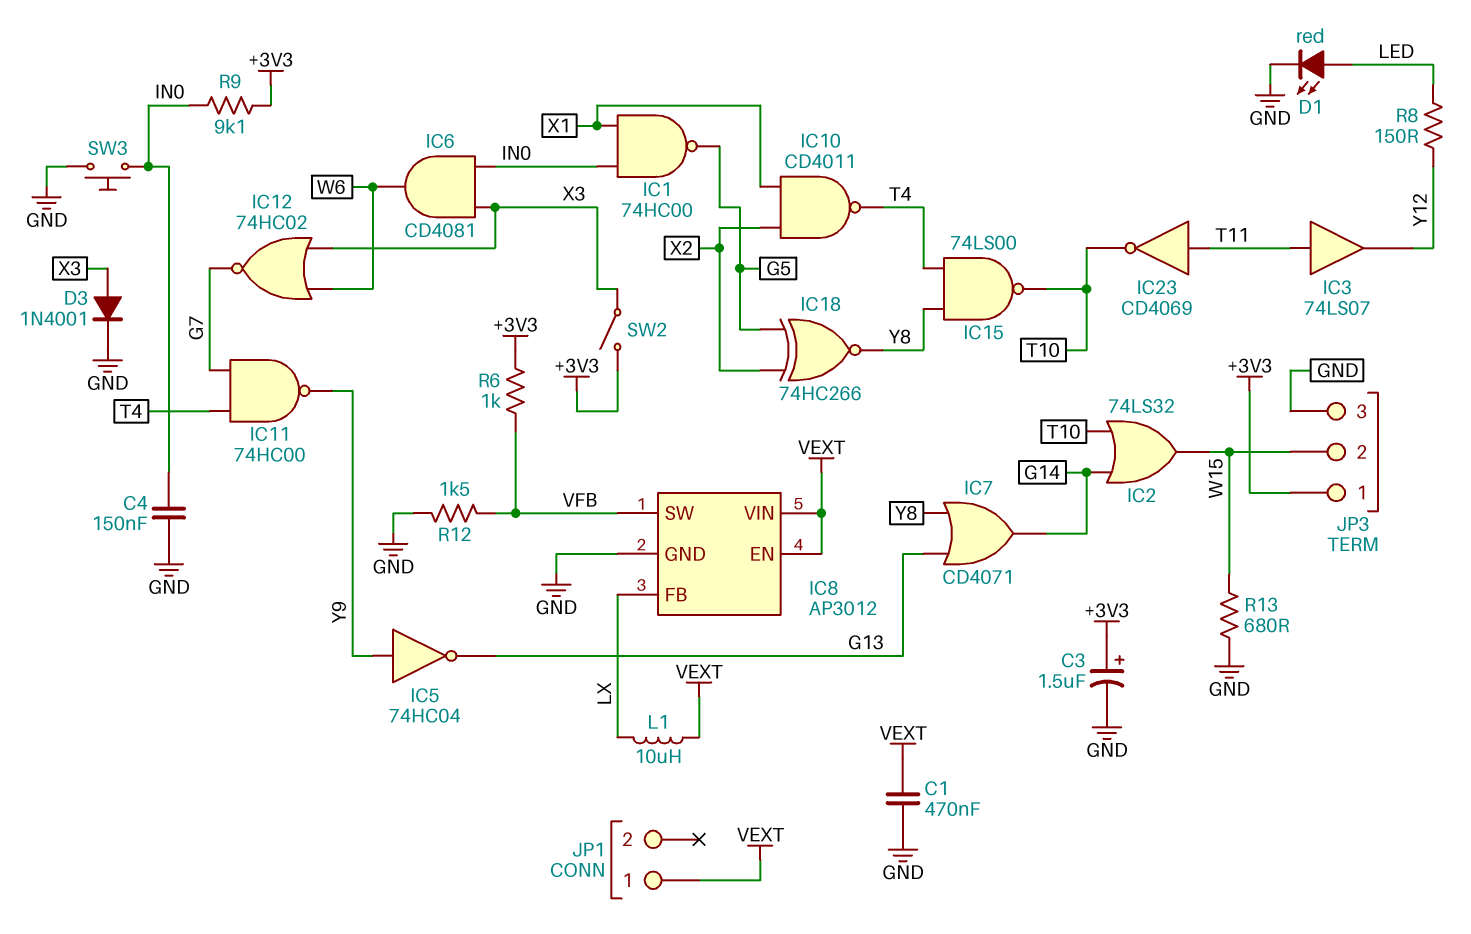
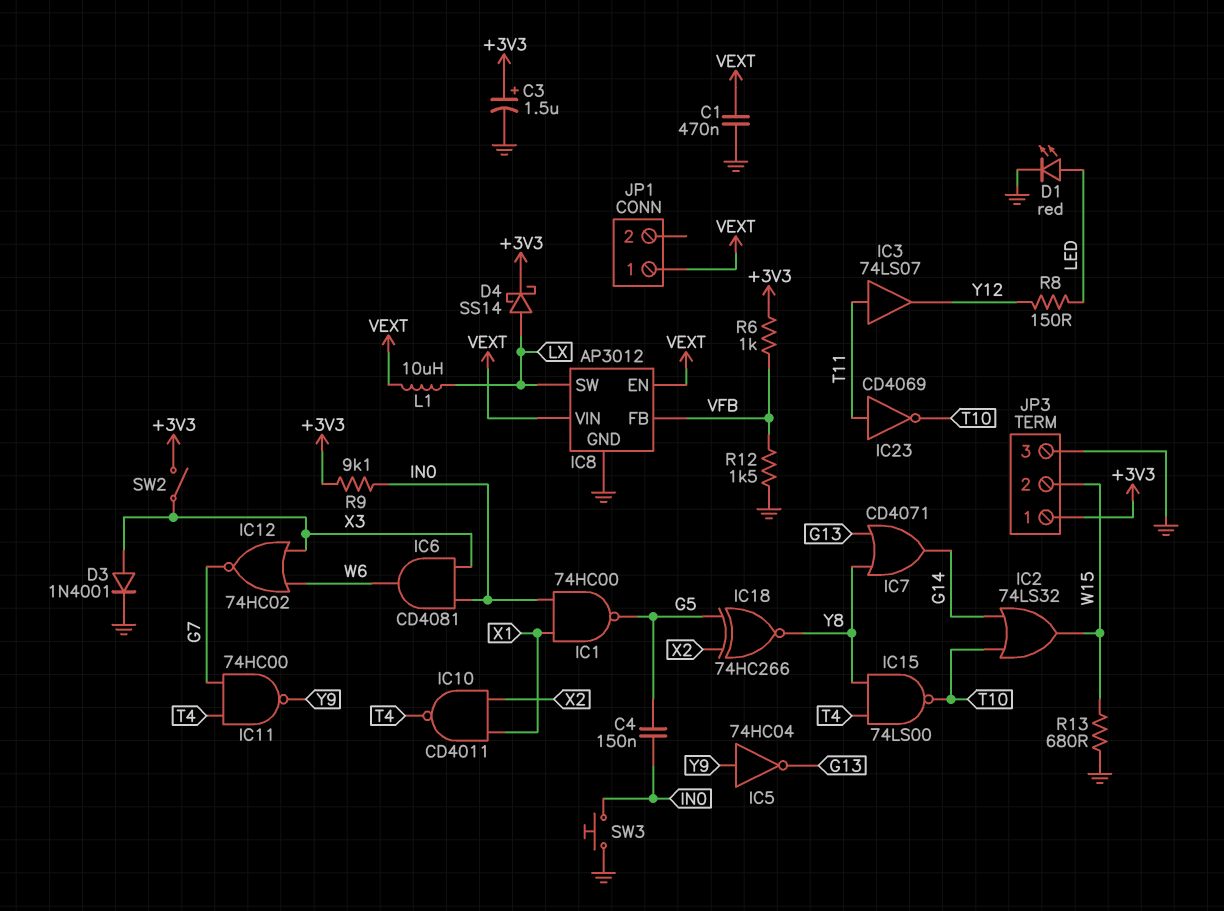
C4: 150nF (GND, IN0) -> 150nF (G5, IN0)
D4: none -> schottky SS14 (A LX, K +3V3)
IC8 pin FB: LX -> VFB
IC8 pin SW: VFB -> LX

